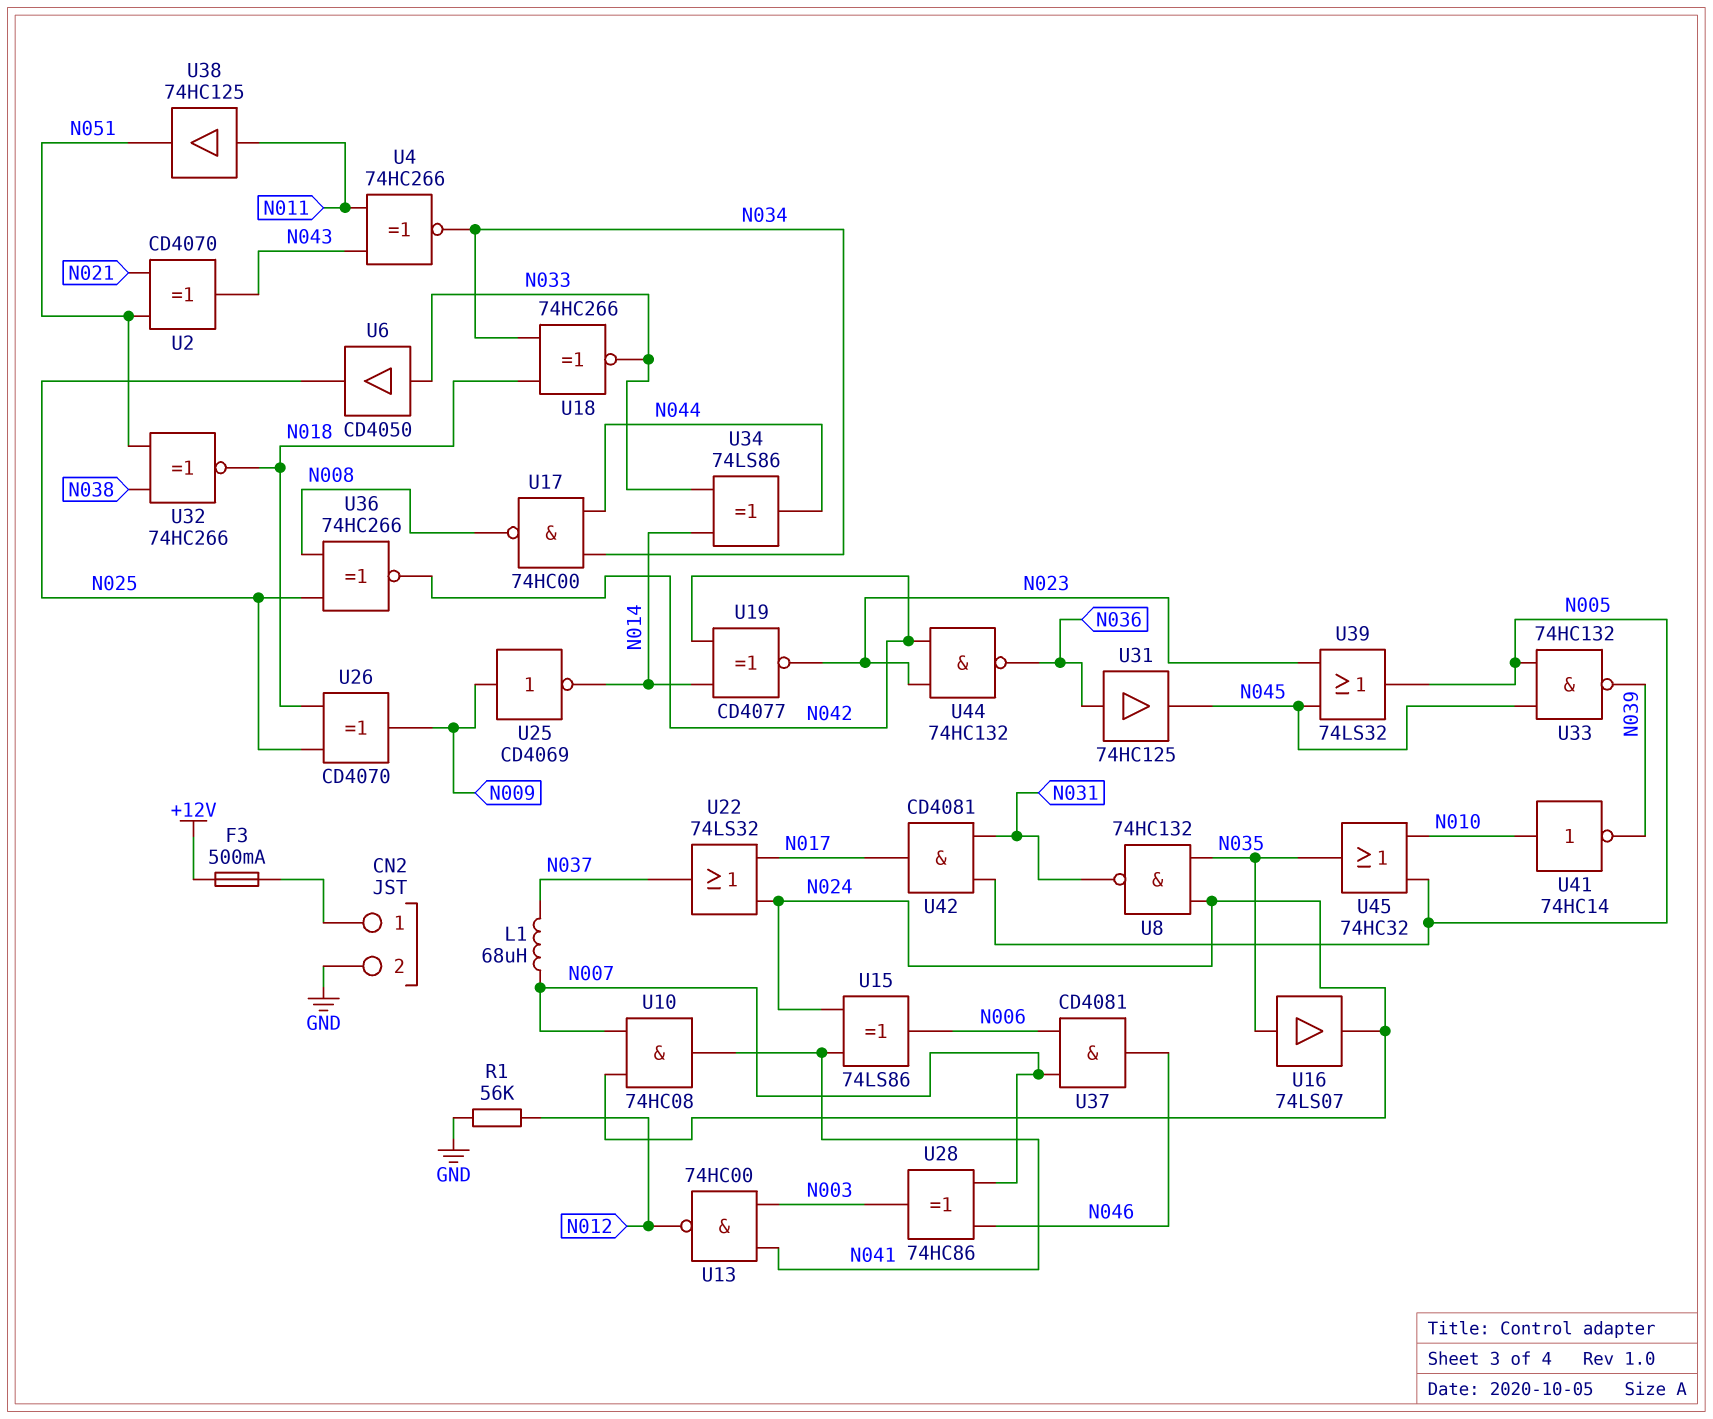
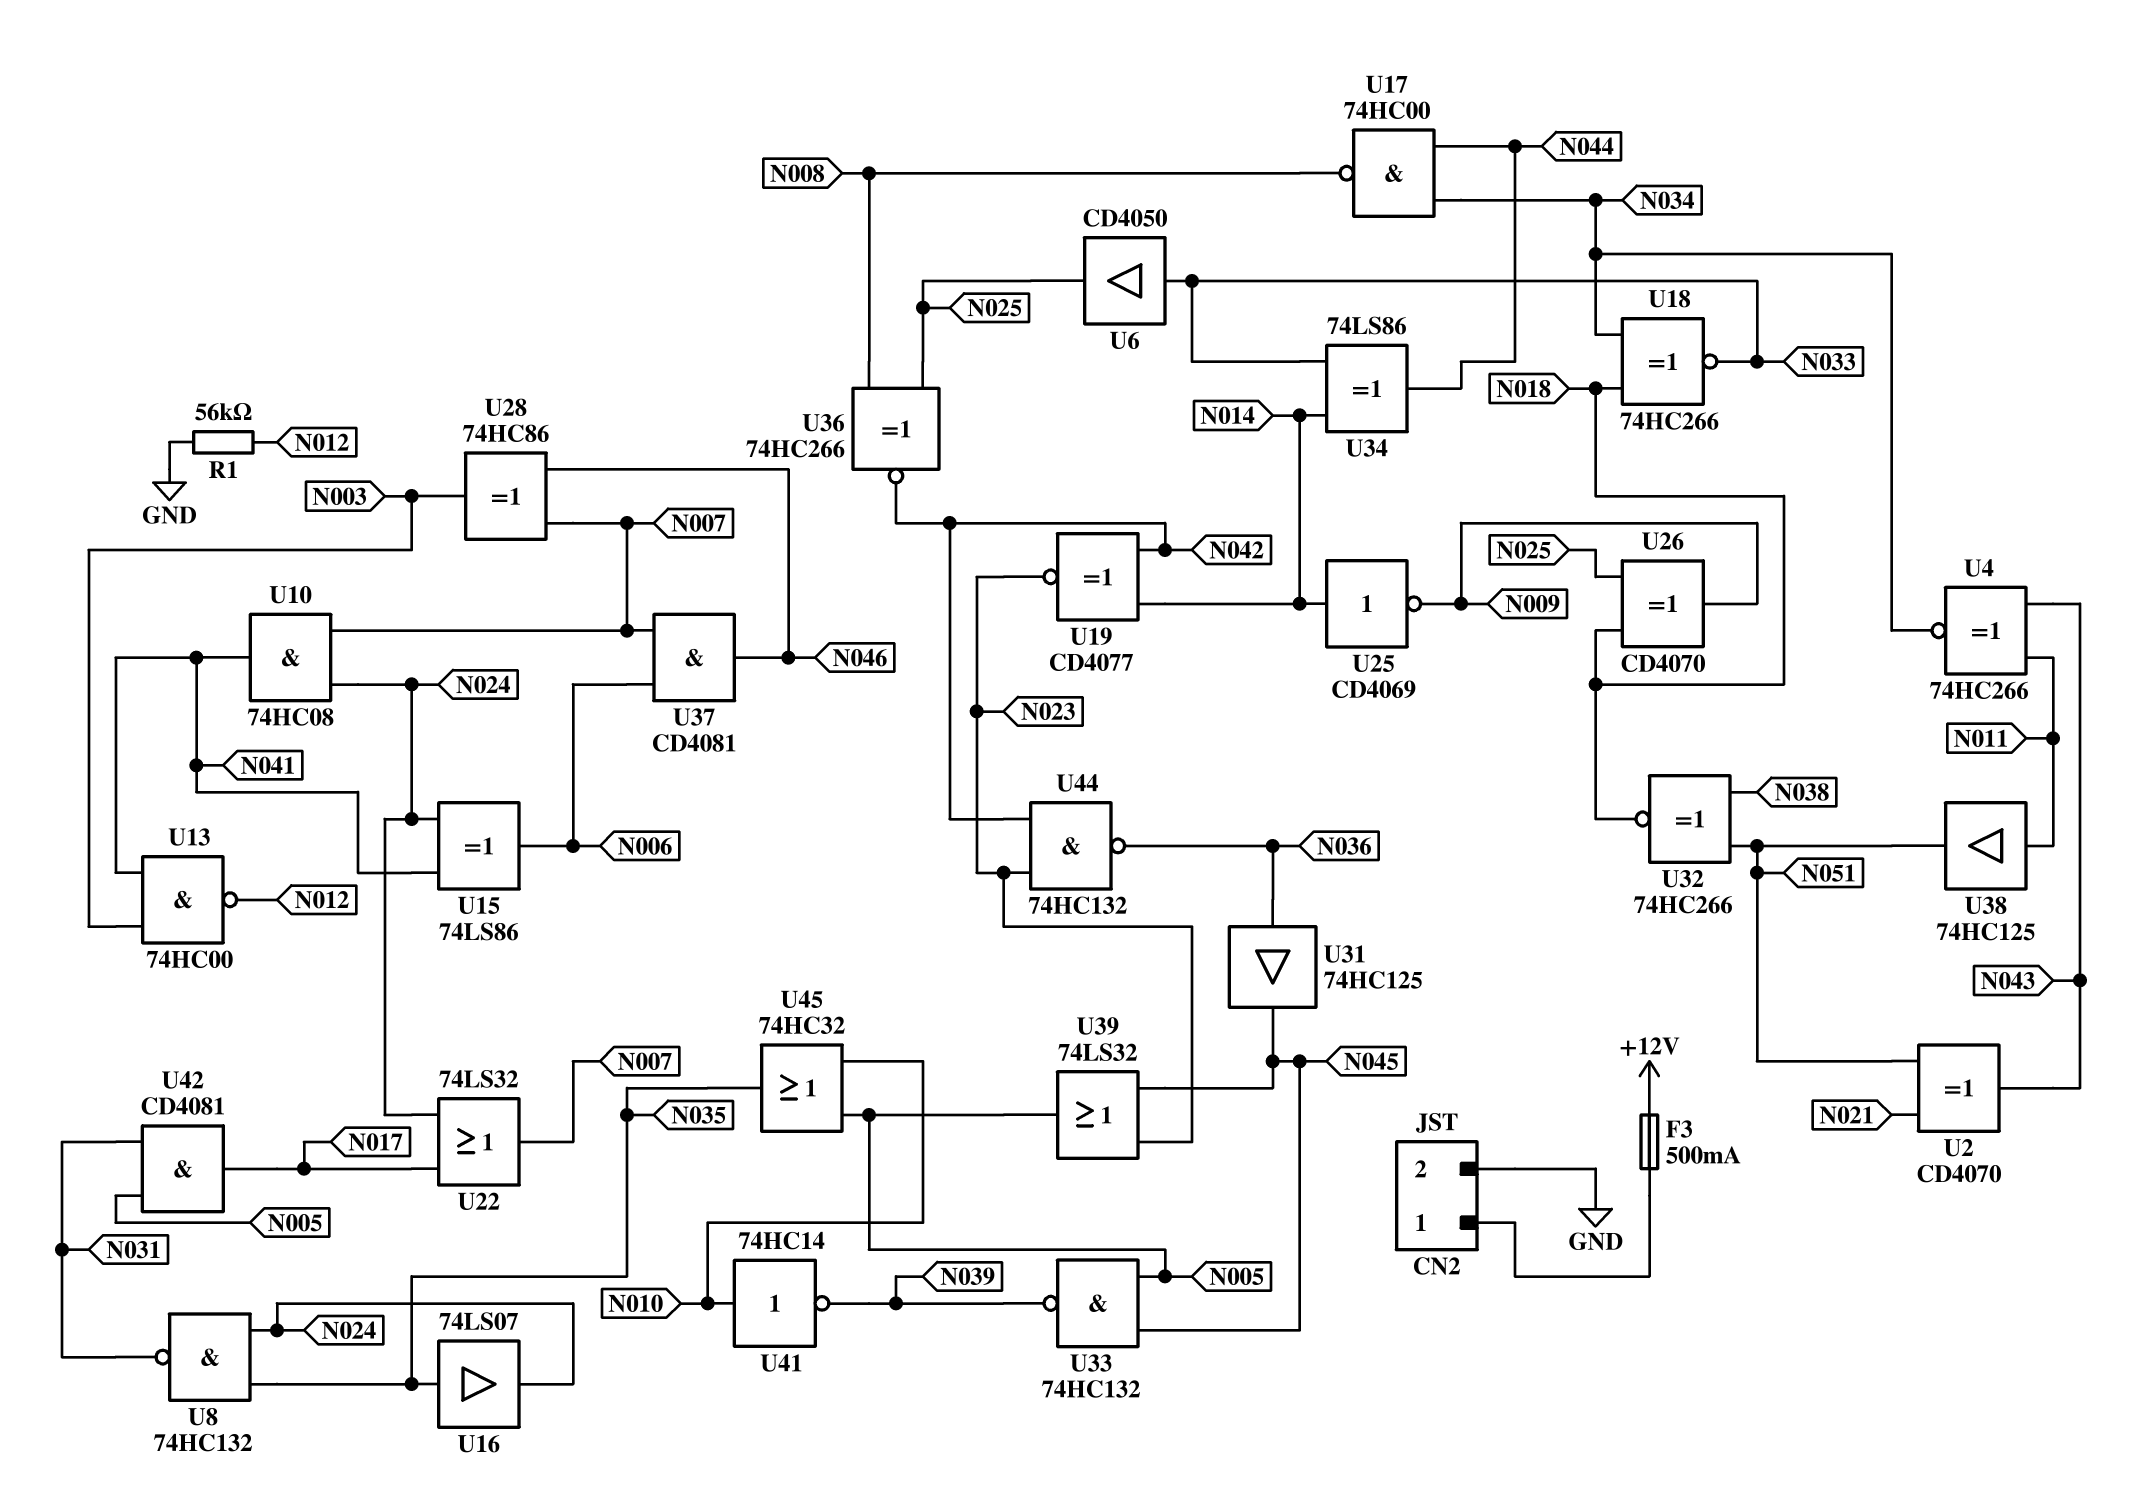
L1: 68uH (N007, N037) -> none
U22: OR 74LS32 (in N017, in N024, out N037) -> OR 74LS32 (in N017, in N024, out N007)
U25: NOT CD4069 (in N009, out N014) -> NOT CD4069 (in N014, out N009)

